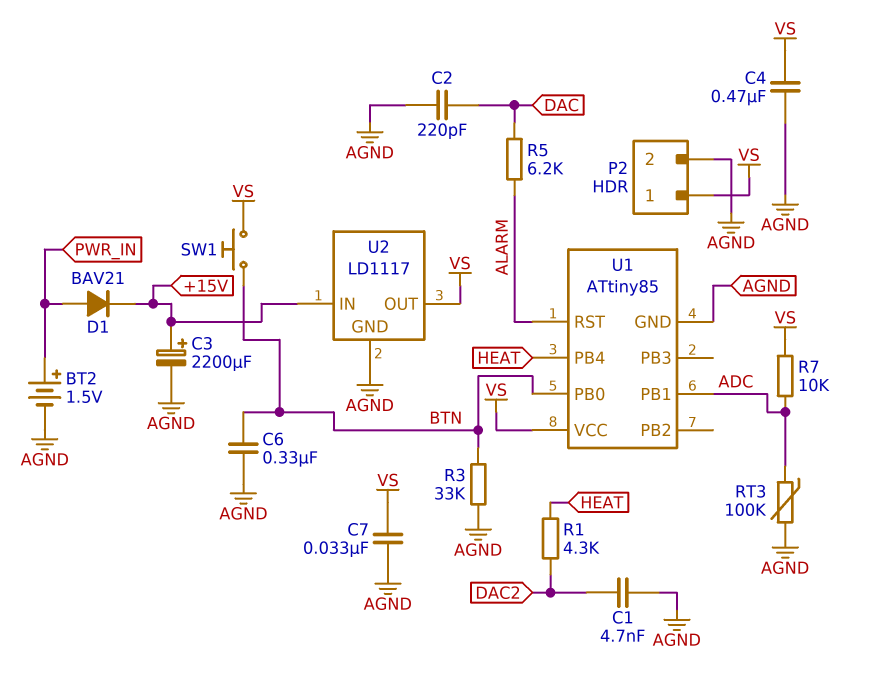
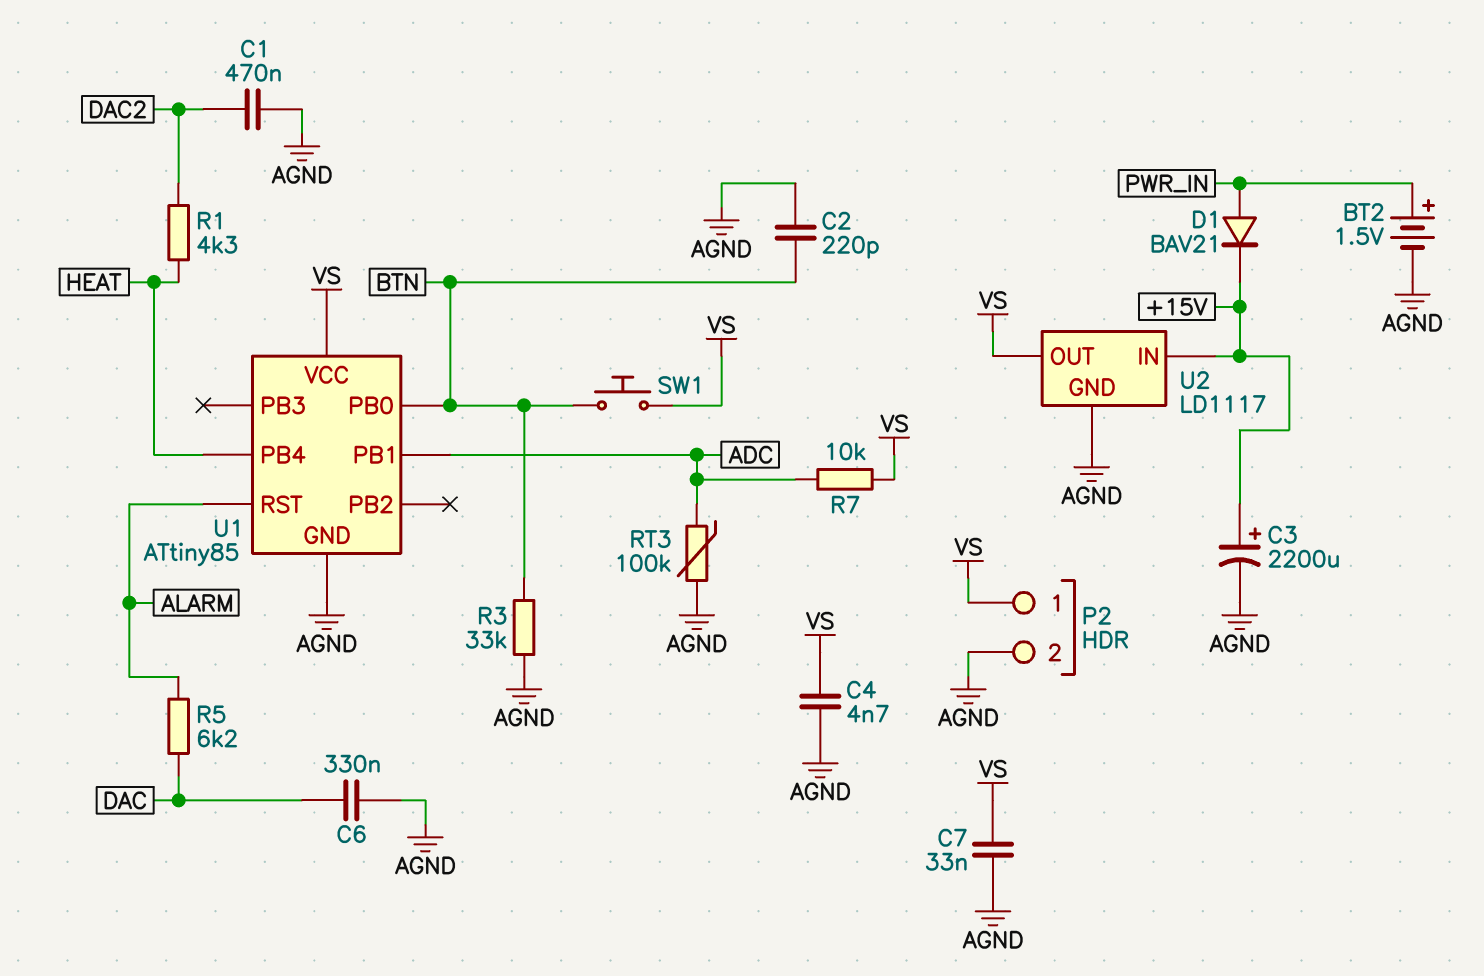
C1: 4.7nF (AGND, DAC2) -> 470nF (AGND, DAC2)
C2: 220pF (AGND, DAC) -> 220pF (AGND, BTN)
C4: 470nF (AGND, VS) -> 4.7nF (AGND, VS)
C6: 330nF (AGND, BTN) -> 330nF (AGND, DAC)

